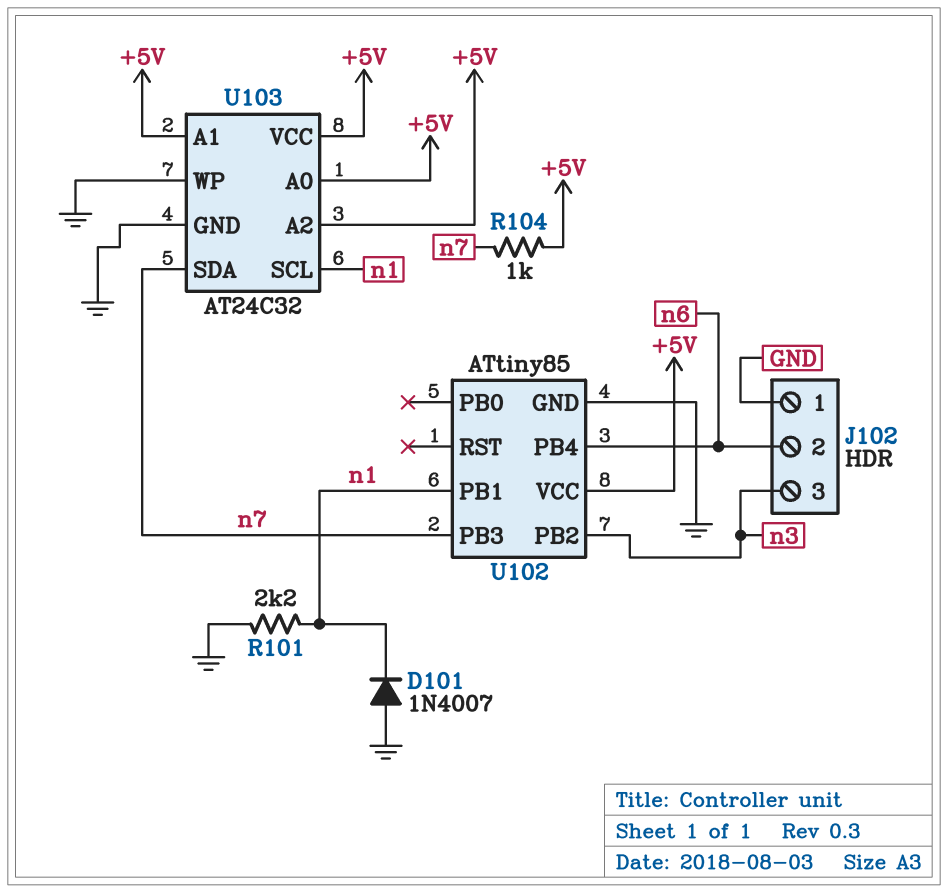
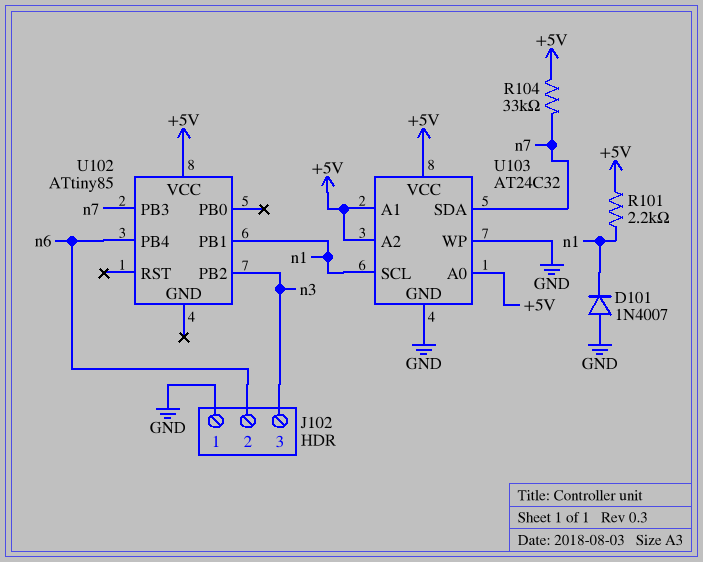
R101: 2.2k (GND, n1) -> 2.2k (+5V, n1)
R104: 1k (+5V, n7) -> 33k (+5V, n7)
U102 pin GND: GND -> none

